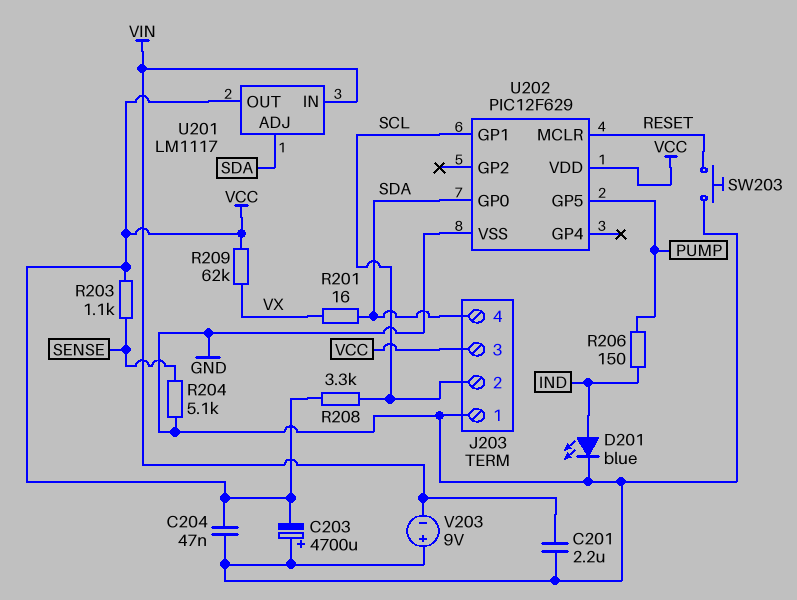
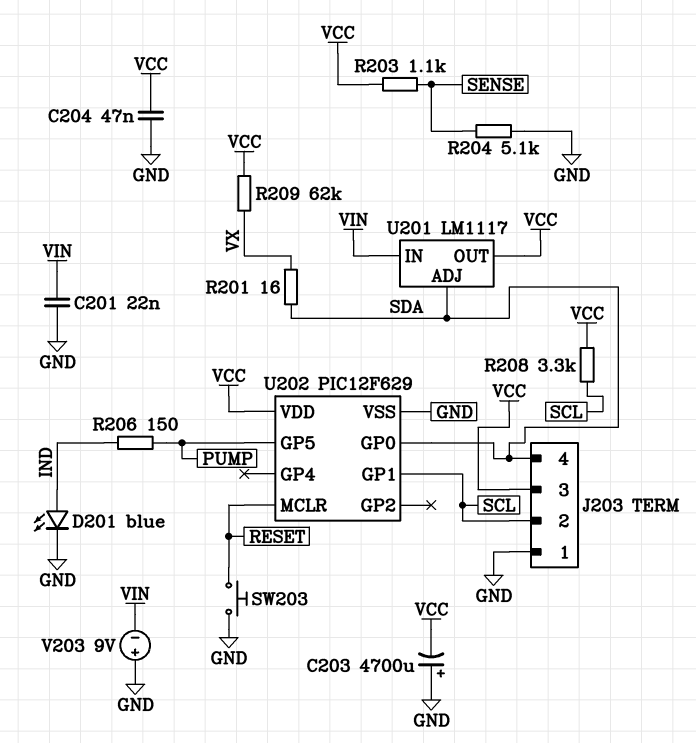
C201: 2.2uF (GND, VIN) -> 22nF (GND, VIN)

